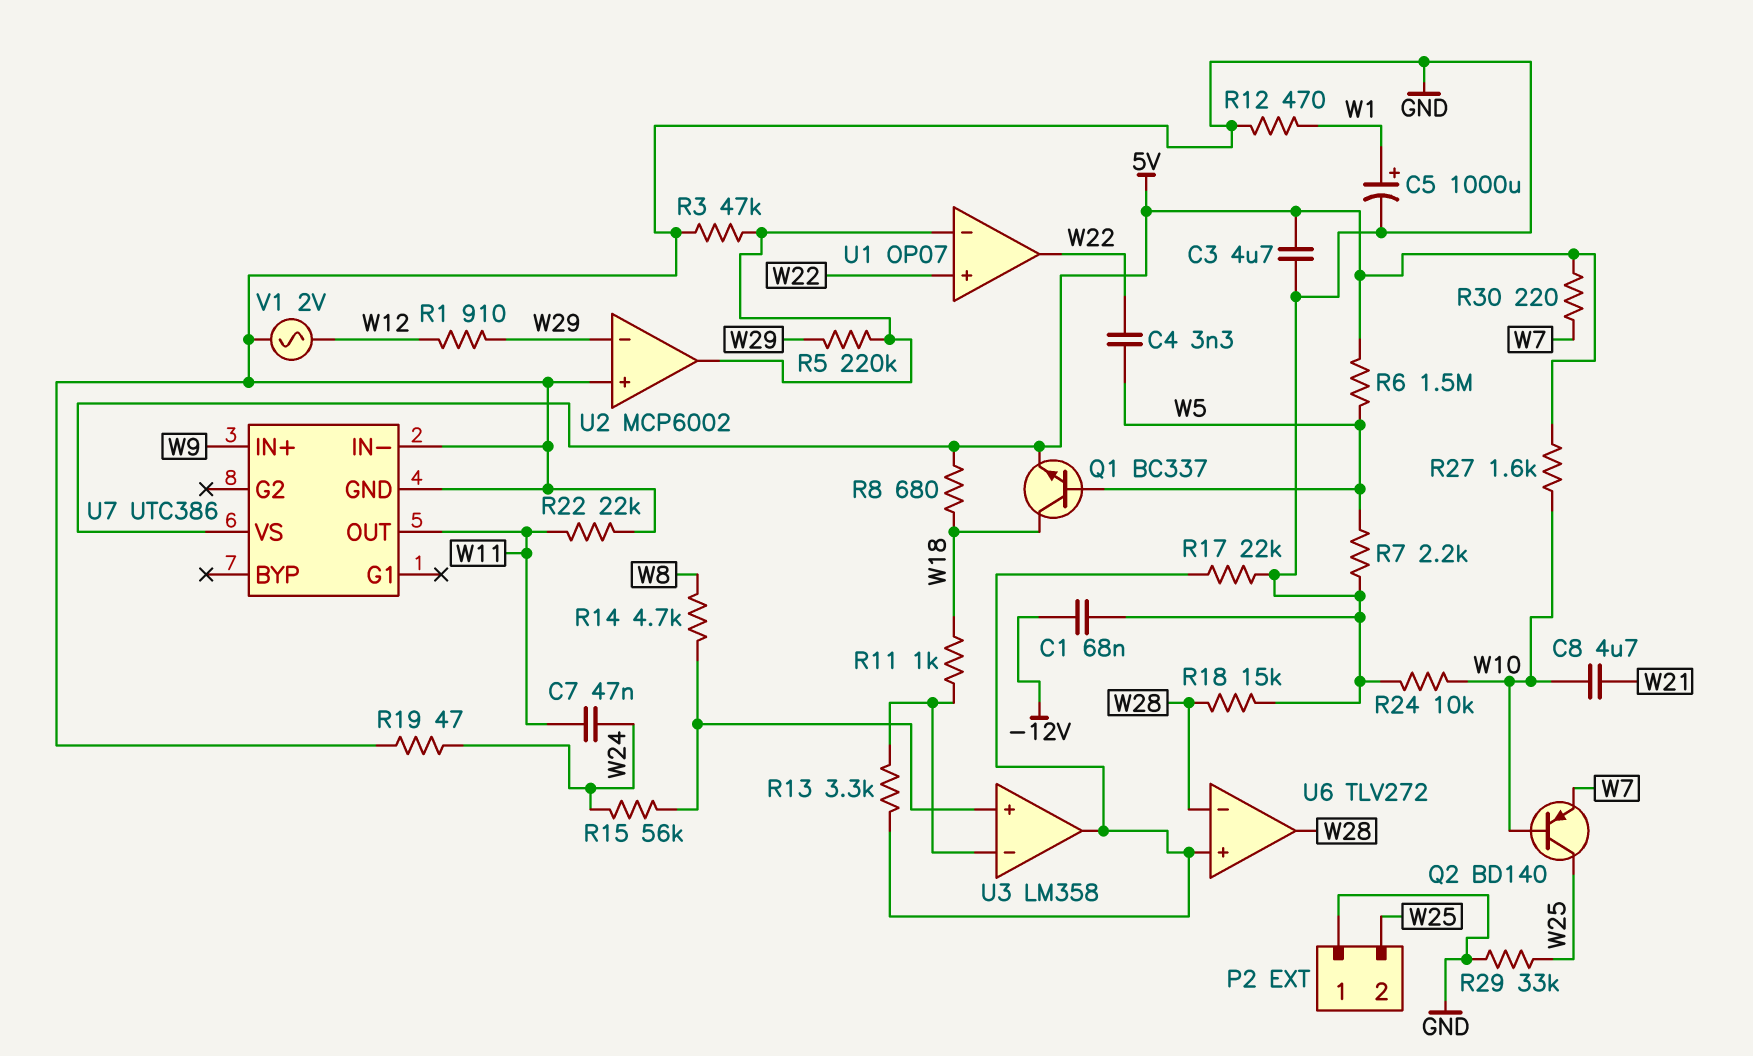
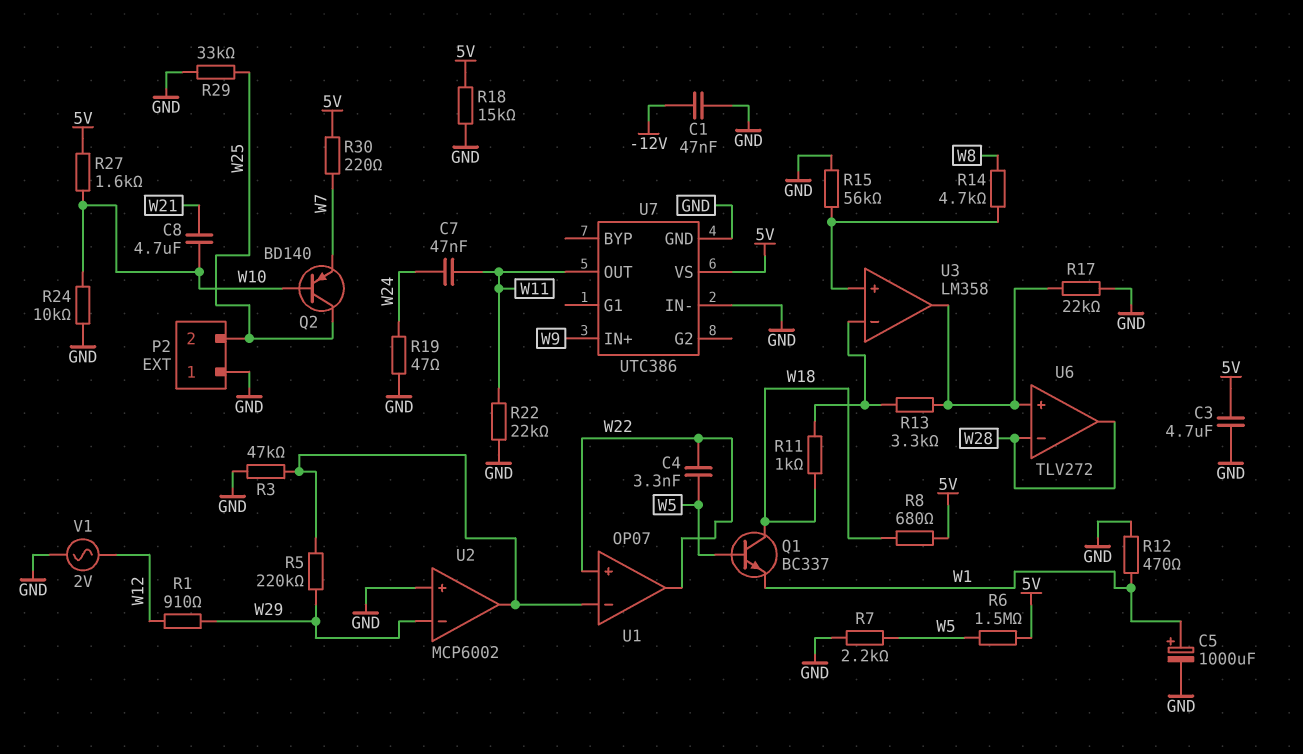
C1: 68nF (-12V, GND) -> 47nF (-12V, GND)
Q1: NPN BC337 (B W5, C W18, E 5V) -> NPN BC337 (B W5, C W18, E W1)
R15: 56k (U3/in+, W24) -> 56k (GND, U3/in+)
R18: 15k (GND, W28) -> 15k (5V, GND)

